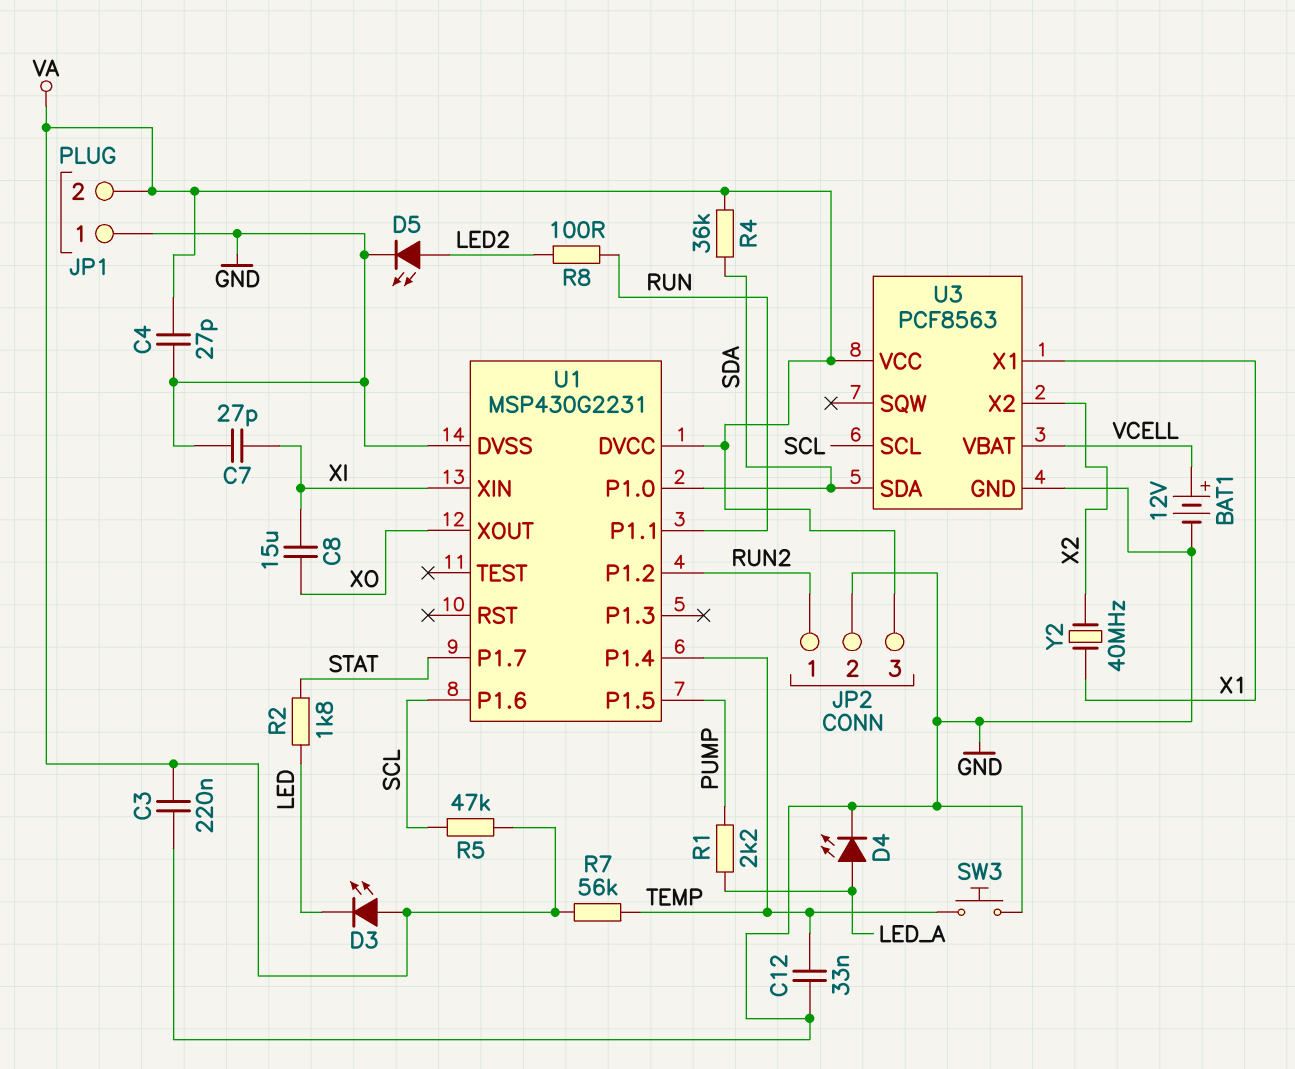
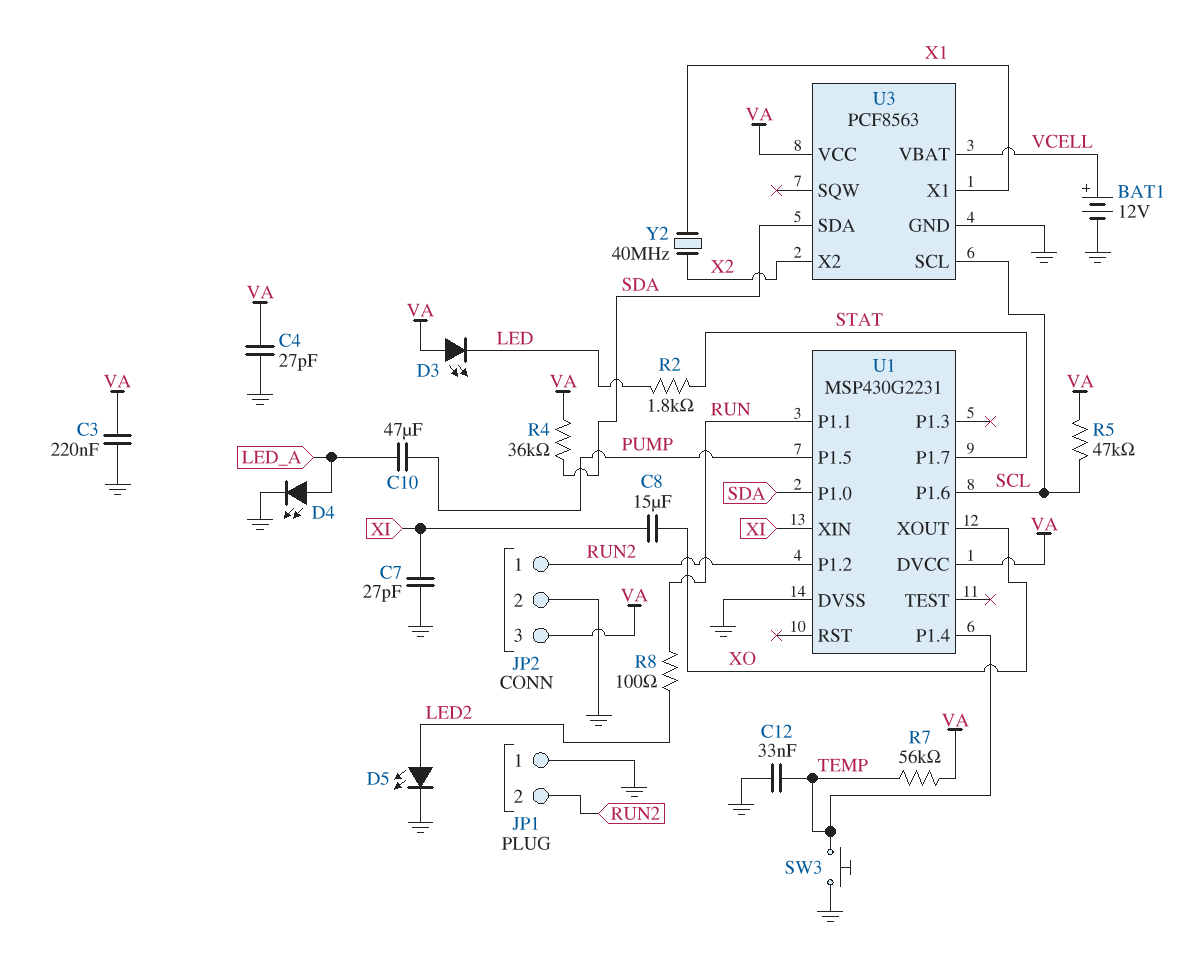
C10: none -> 47uF (LED_A, PUMP)
JP1 pin 2: VA -> RUN2
R1: 2.2k (LED_A, PUMP) -> none

